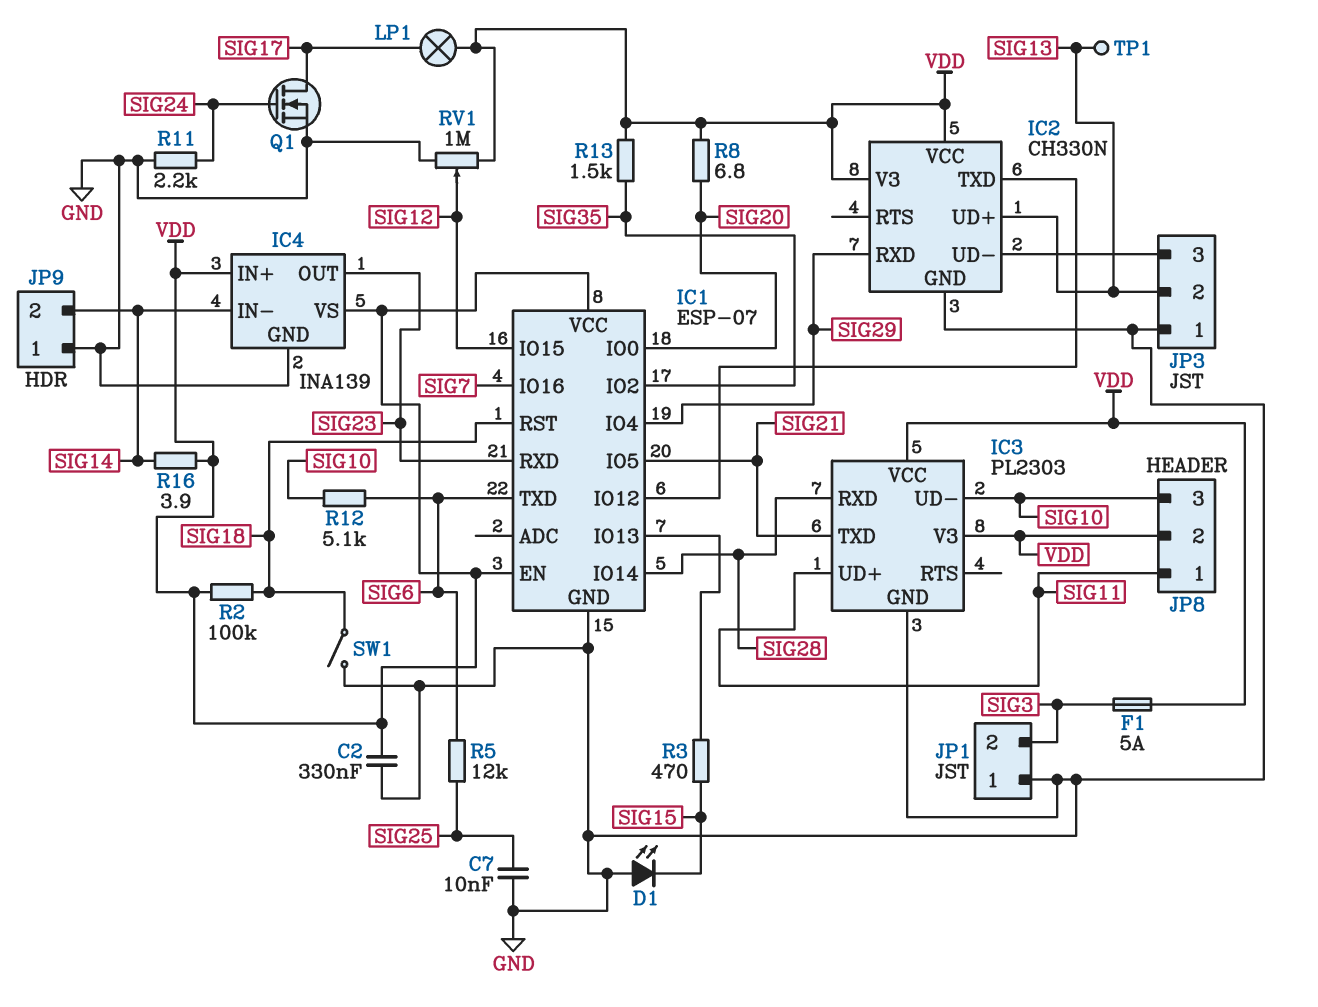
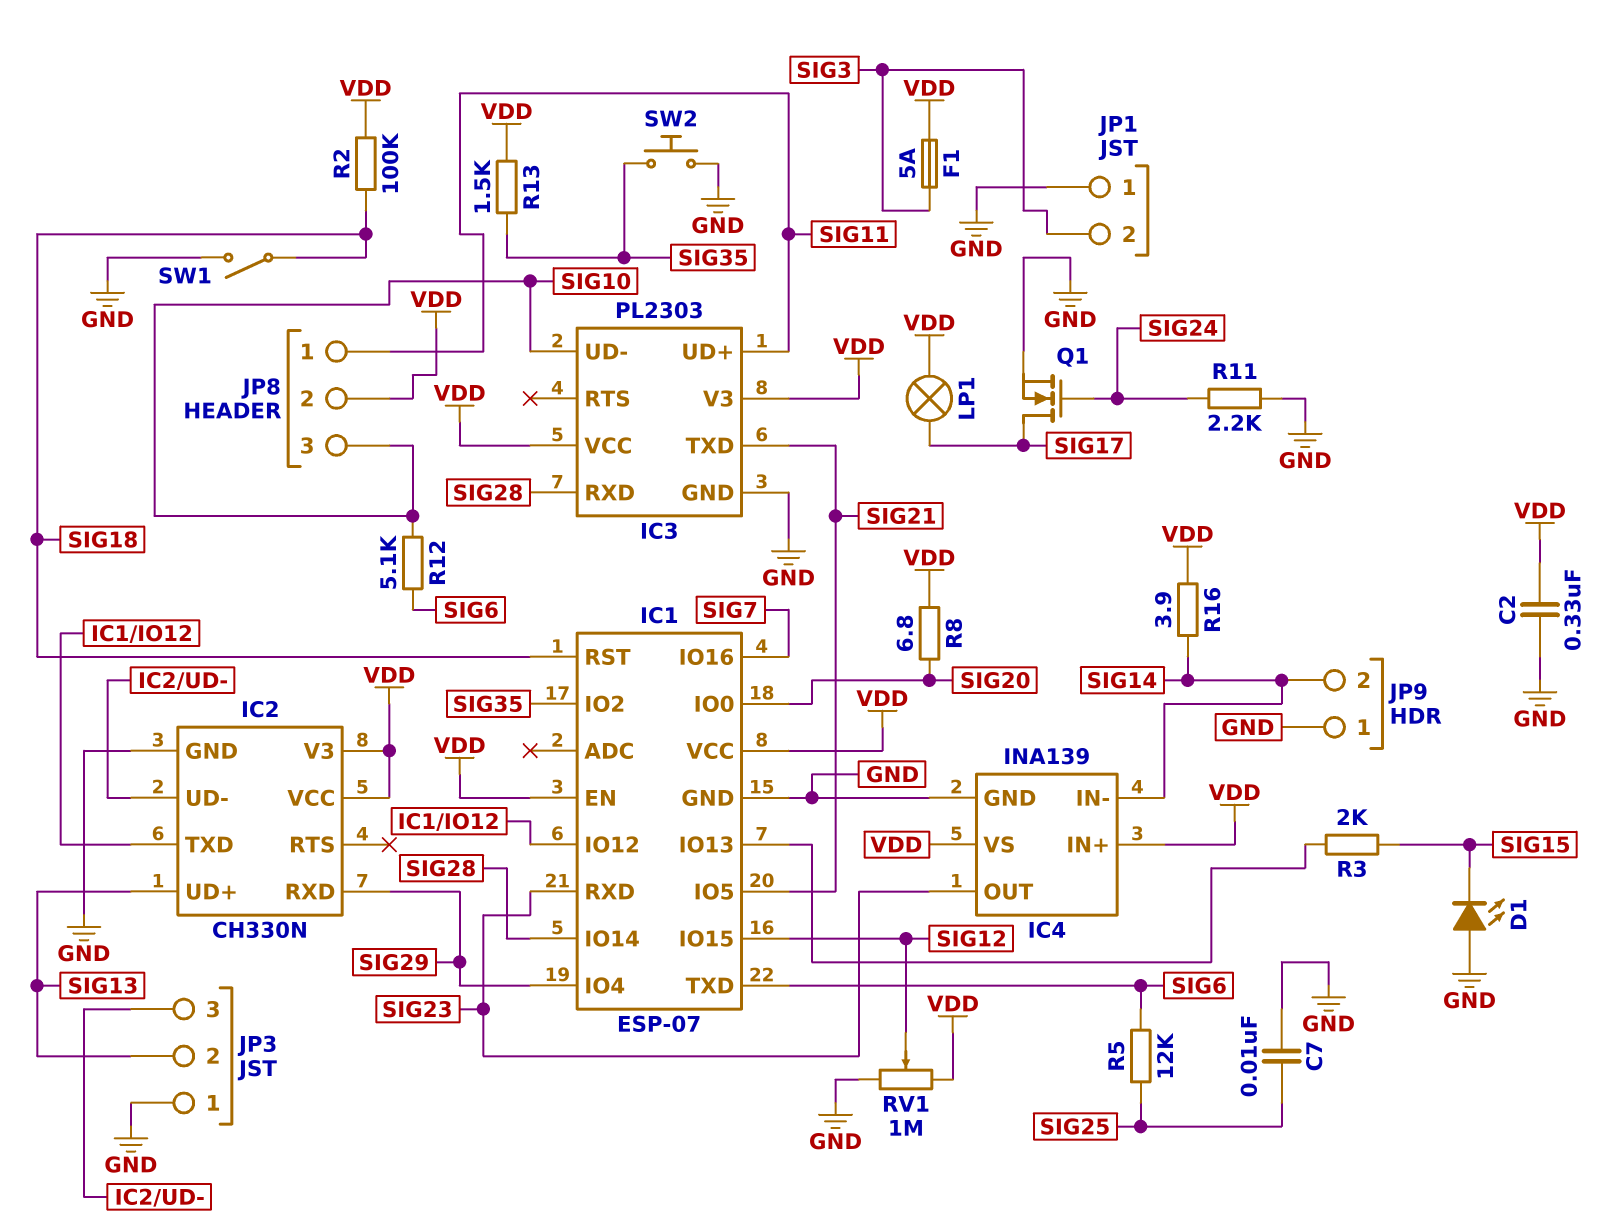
R3: 470 (IC1/IO13, SIG15) -> 2k (IC1/IO13, SIG15)
SW2: none -> button (GND, SIG35)
TP1: test point (SIG13) -> none

